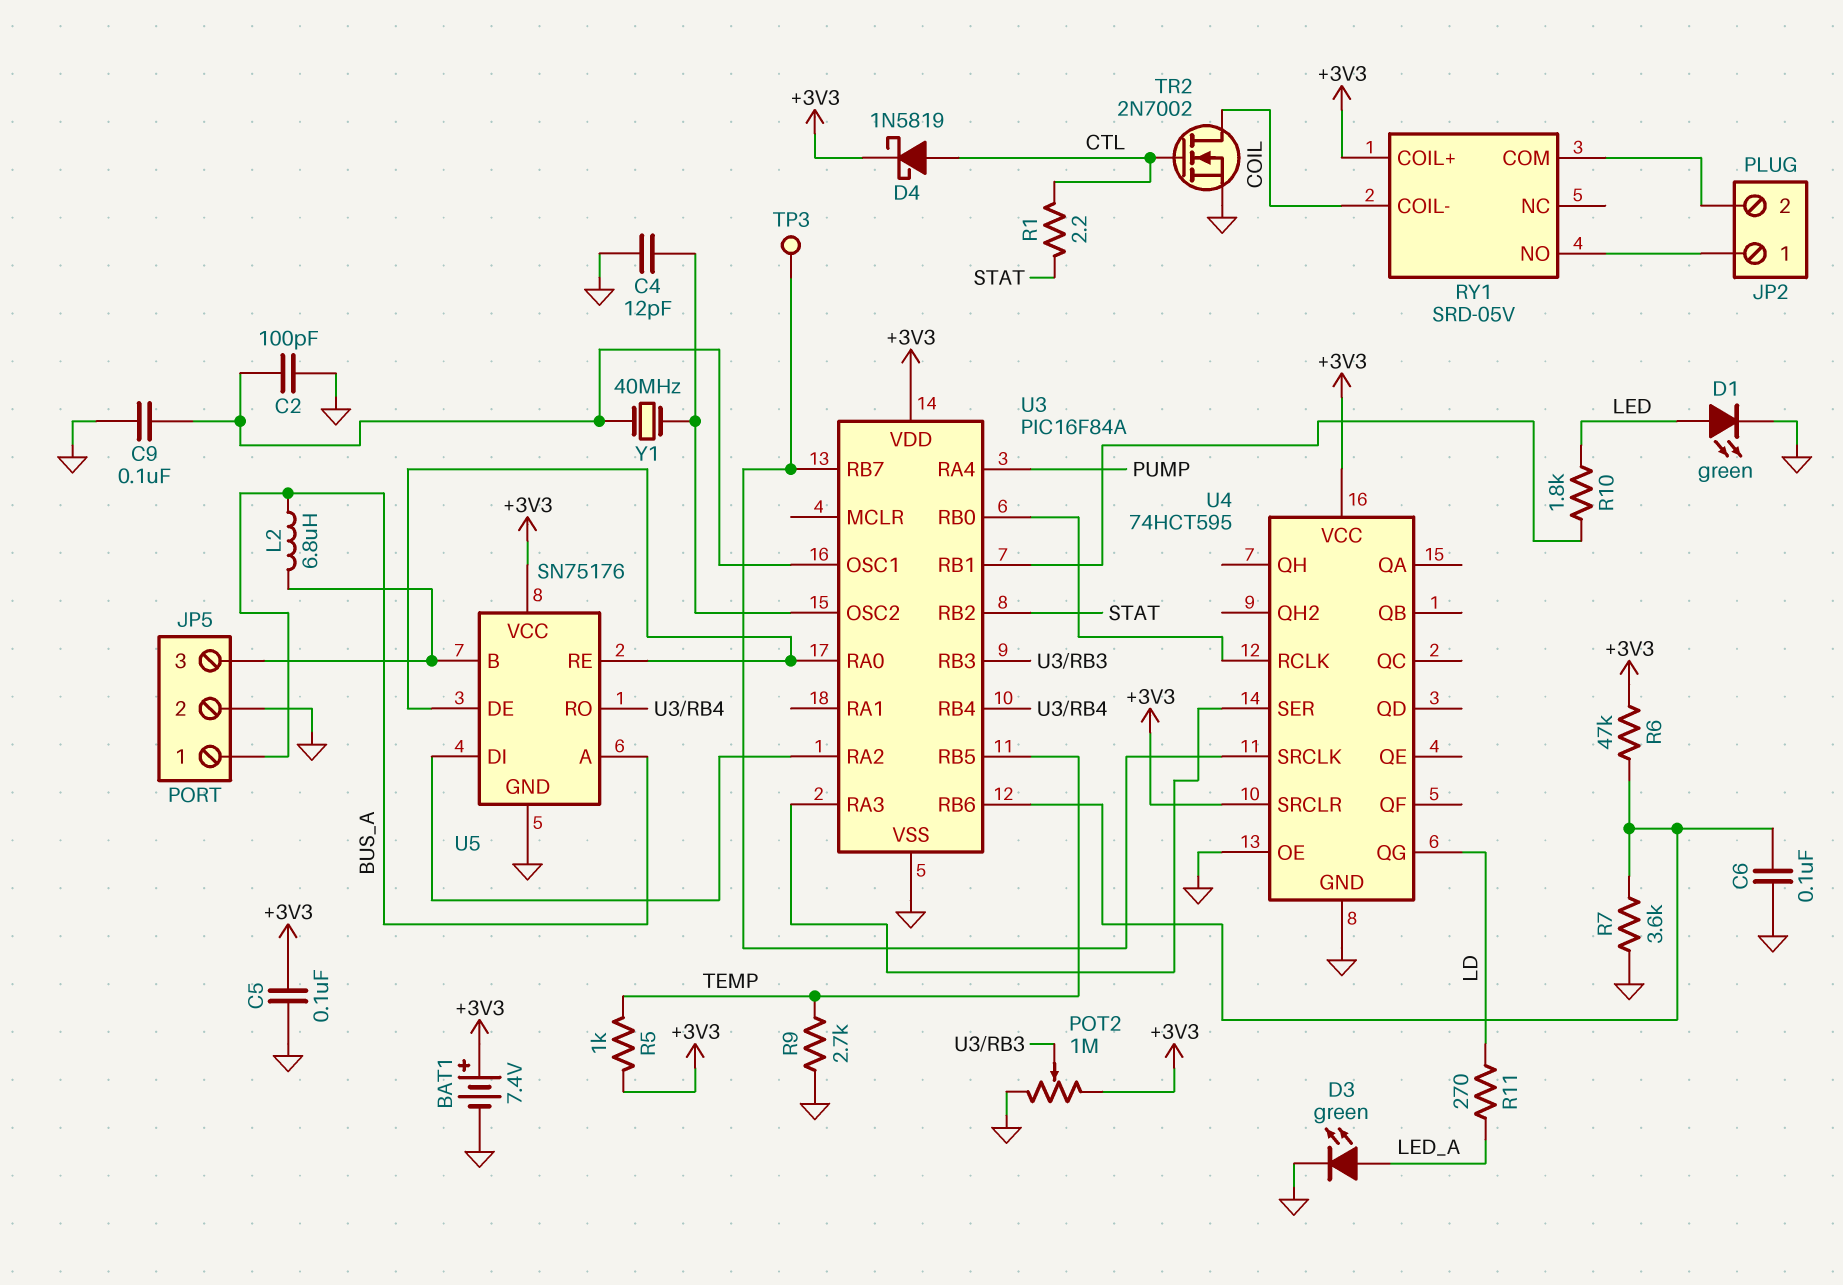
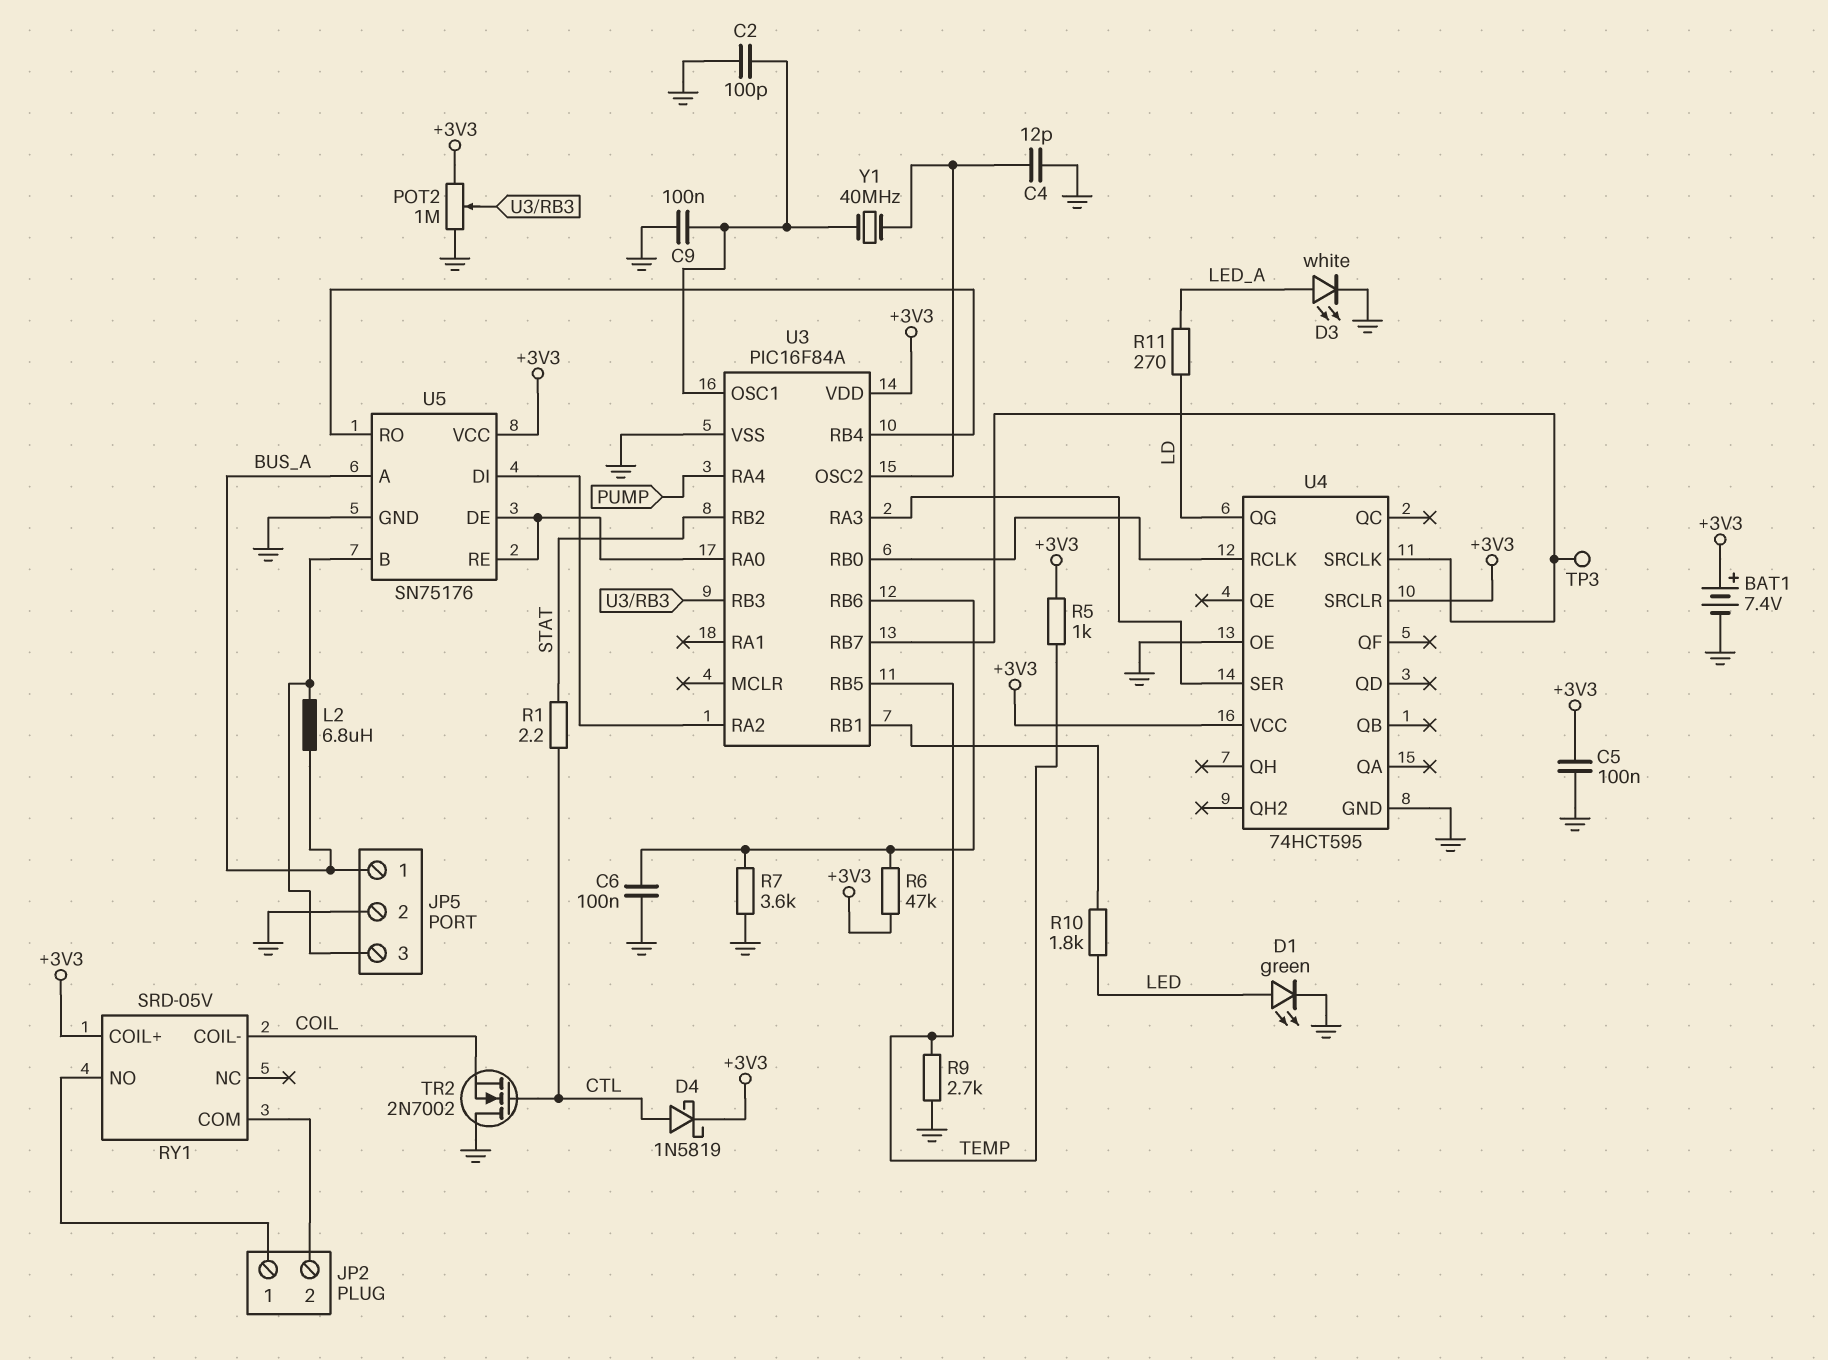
D3: LED green (A LED_A, K GND) -> LED white (A LED_A, K GND)
TR2: NMOS 2N7002 (G CTL, D COIL, S GND) -> NMOS 2N7002 (G CTL, D GND, S COIL)

